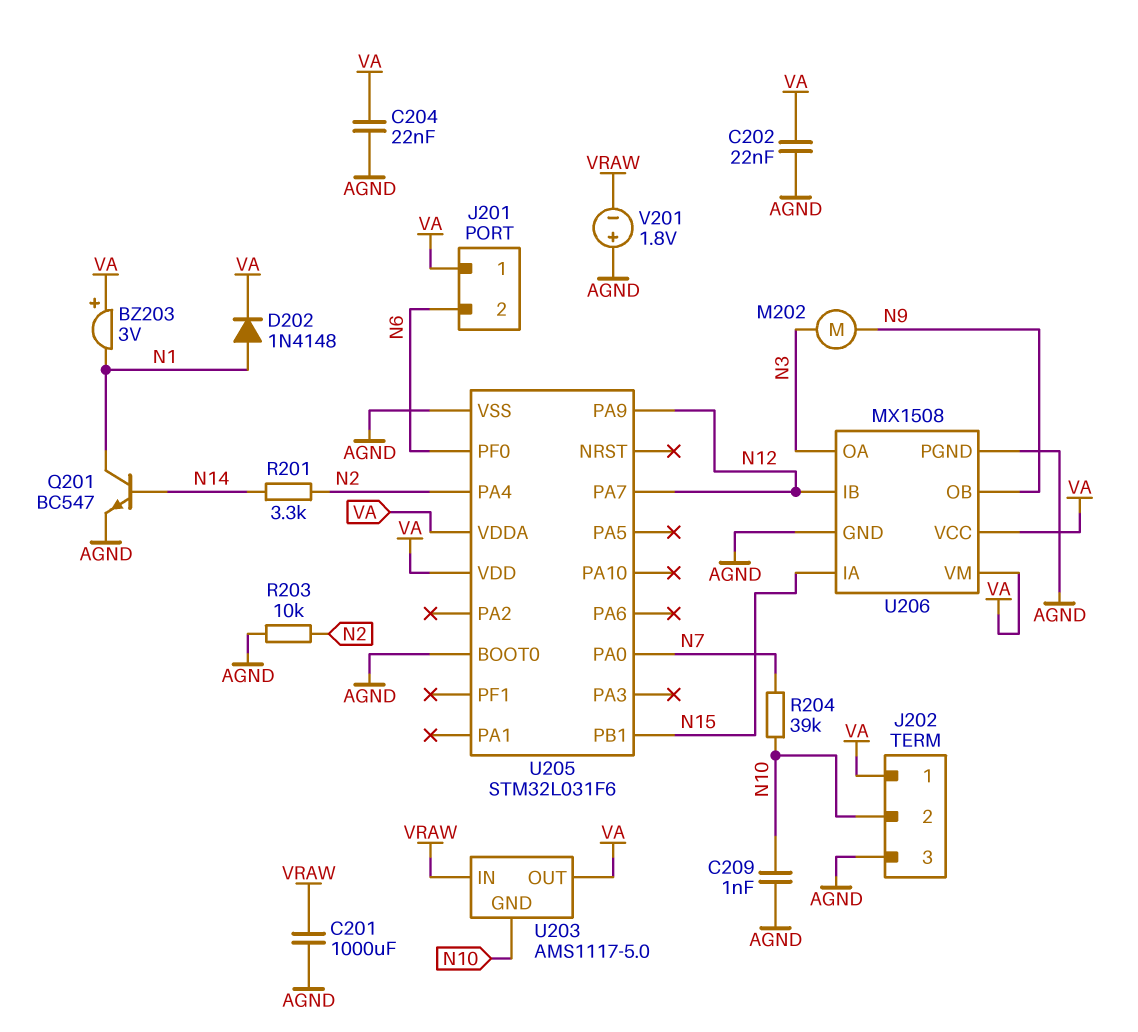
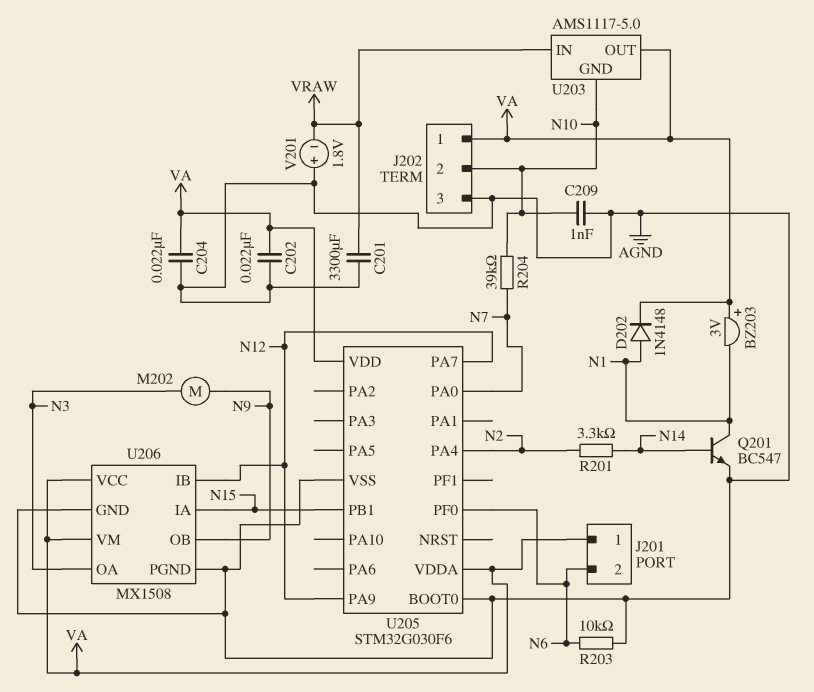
C201: 1000uF (AGND, VRAW) -> 3300uF (AGND, VRAW)
R203: 10k (AGND, N2) -> 10k (AGND, N6)
U205: STM32L031F6 -> STM32G030F6

